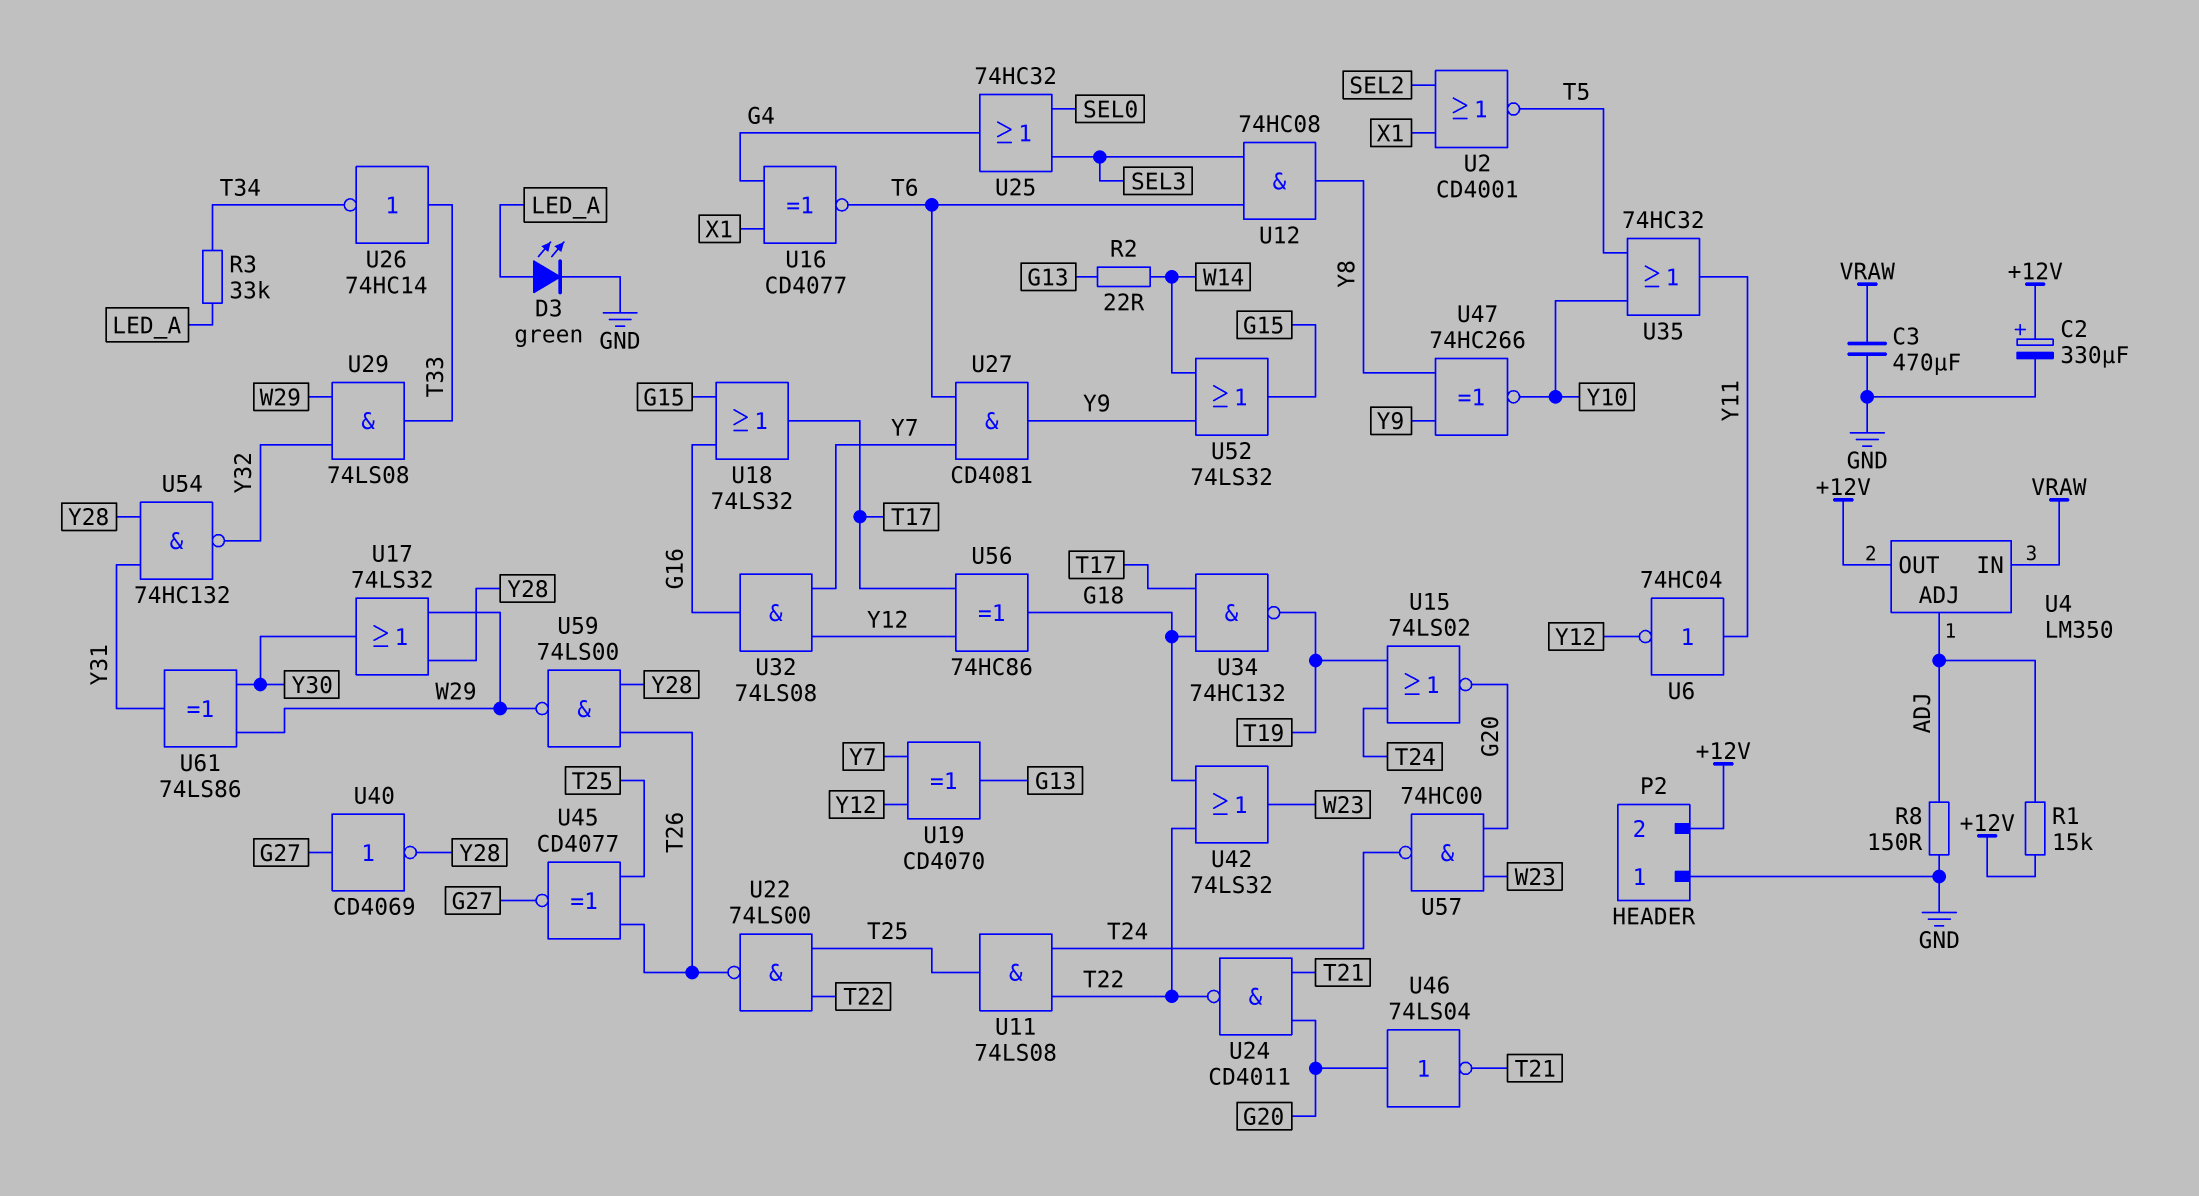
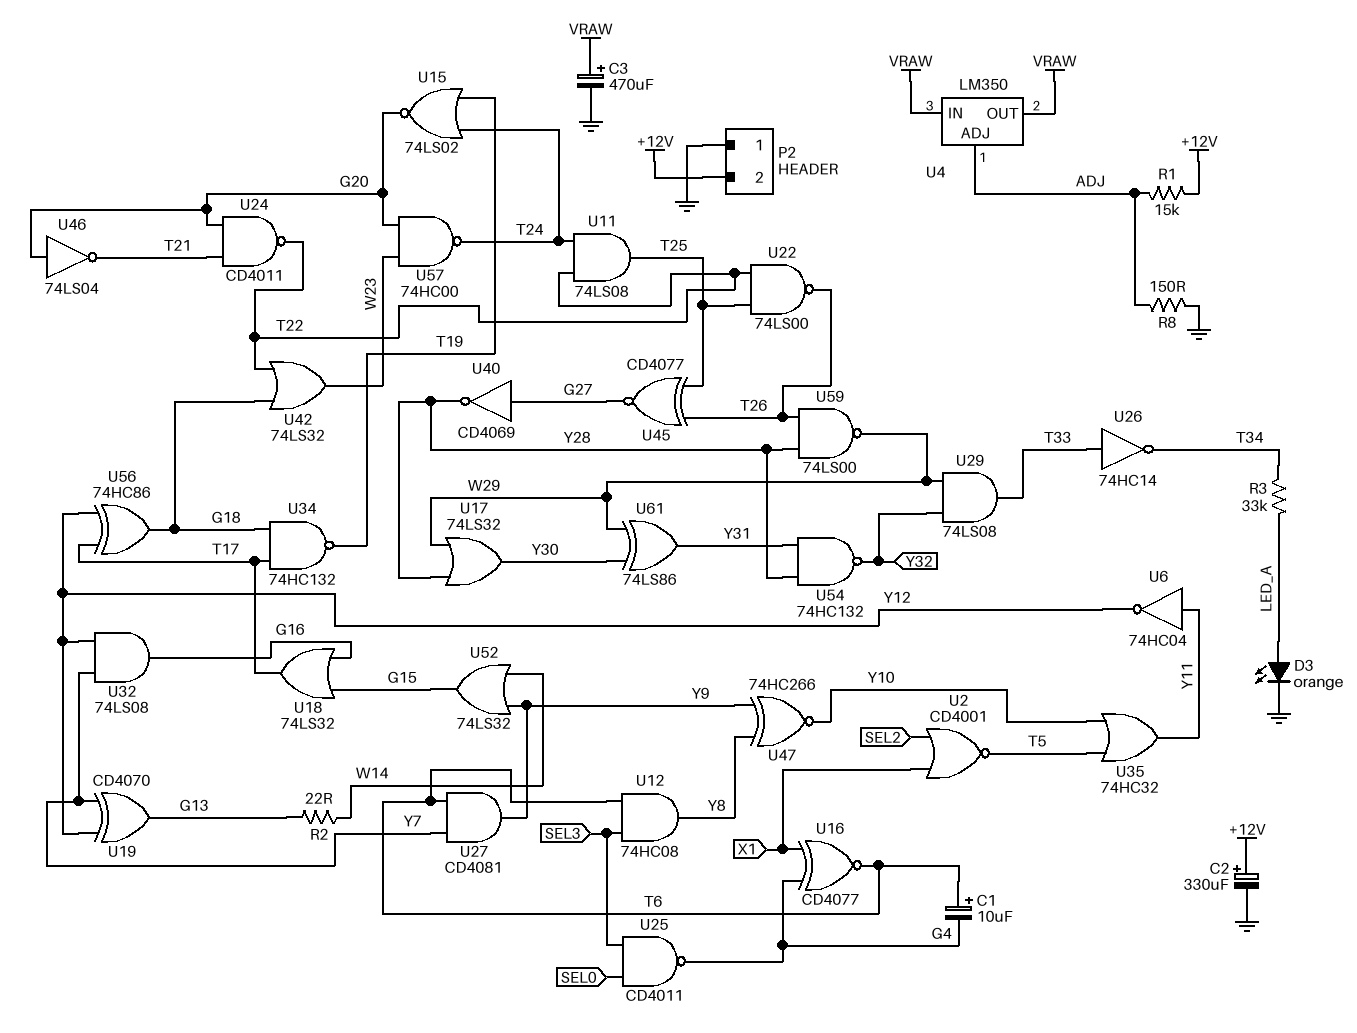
C1: none -> 10uF (plus T6, minus G4)
C3: 470uF (GND, VRAW) -> 470uF (plus VRAW, minus GND)
D3: LED green (A LED_A, K GND) -> LED orange (A LED_A, K GND)
U4 pin OUT: +12V -> VRAW
U25: OR 74HC32 (in SEL0, in SEL3, out G4) -> NAND CD4011 (in SEL0, in SEL3, out G4)

